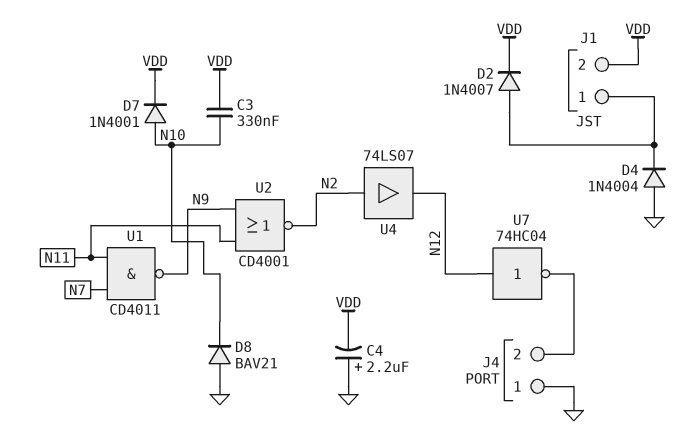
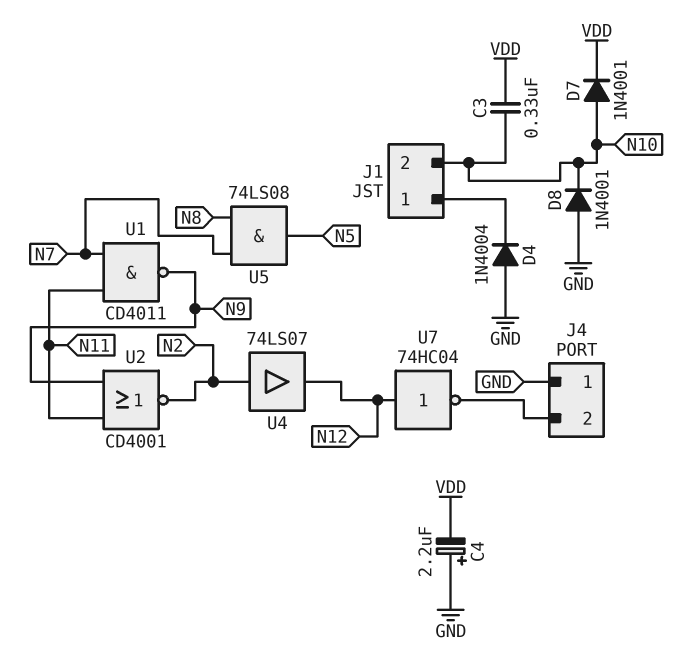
D2: diode 1N4007 (A J1/1, K VDD) -> none
D8: diode BAV21 (A GND, K N10) -> diode 1N4001 (A GND, K N10)
J1 pin 2: VDD -> N10
U5: none -> AND 74LS08 (in N7, in N8, out N5)

